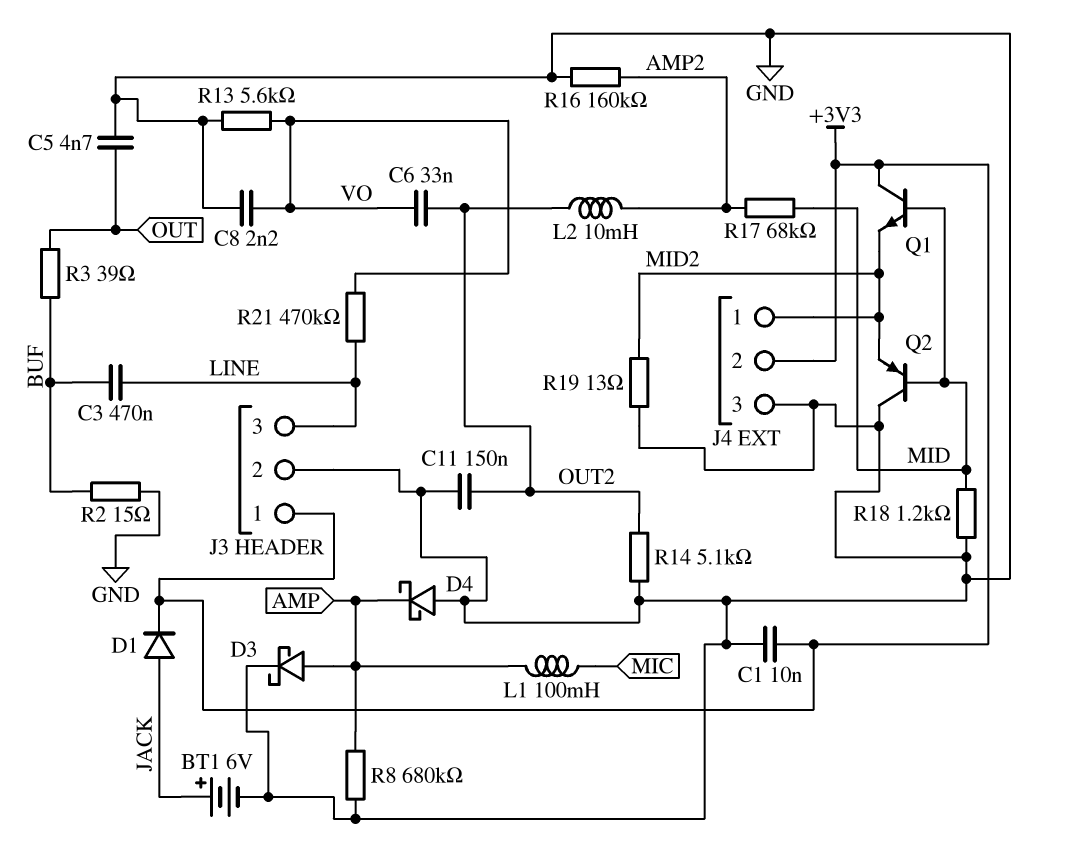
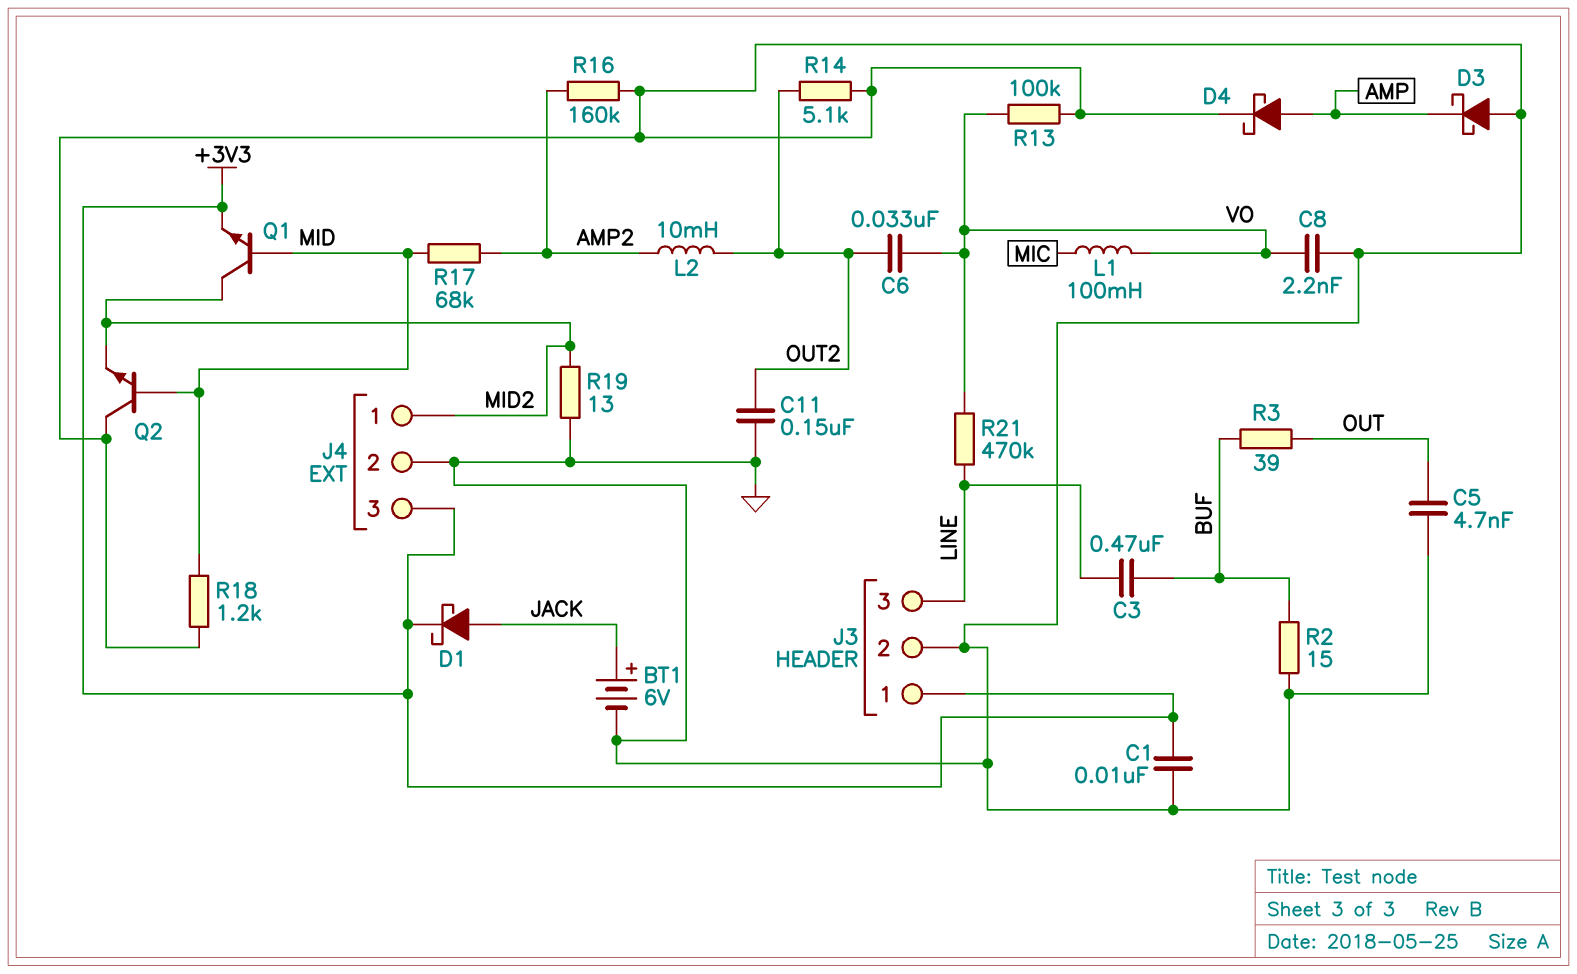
D1: diode (A JACK, K +3V3) -> schottky (A JACK, K +3V3)
D3: schottky (A AMP, K GND) -> schottky (A GND, K AMP)
D4: schottky (A GND, K AMP) -> schottky (A AMP, K GND)
J4 pin 2: +3V3 -> GND
J4 pin 3: GND -> +3V3
L1: 100mH (AMP, MIC) -> 100mH (MIC, VO)
Q1: NPN (B MID, C +3V3, E MID2) -> NPN (B MID, C MID2, E +3V3)
Q2: PNP (B MID, C GND, E MID2) -> NPN (B MID, C GND, E MID2)
R8: 680k (AMP, GND) -> none
R13: 5.6k (GND, VO) -> 100k (GND, VO)

